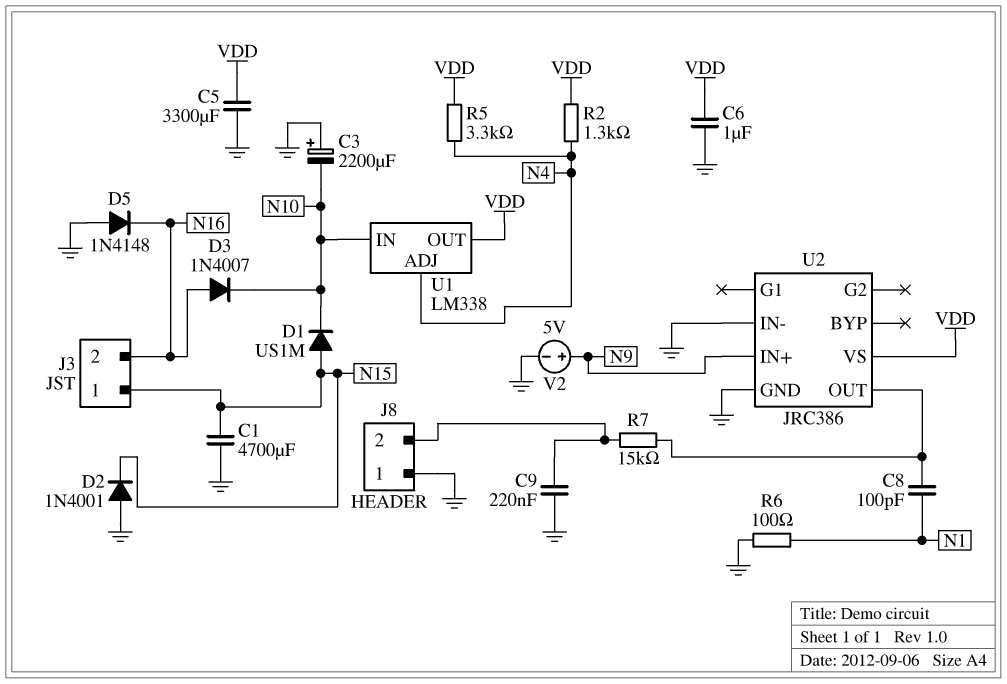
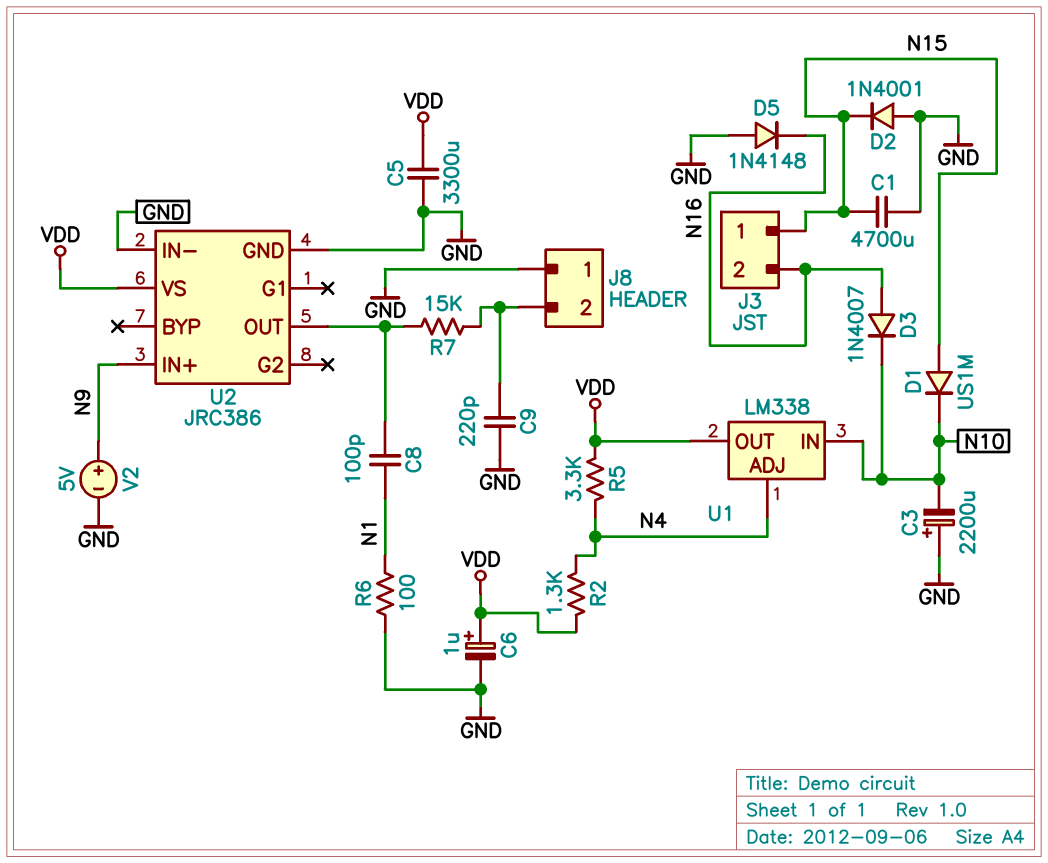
C6: 1uF (GND, VDD) -> 1uF (plus VDD, minus GND)
C9: 220nF (GND, J8/2) -> 220pF (GND, J8/2)

